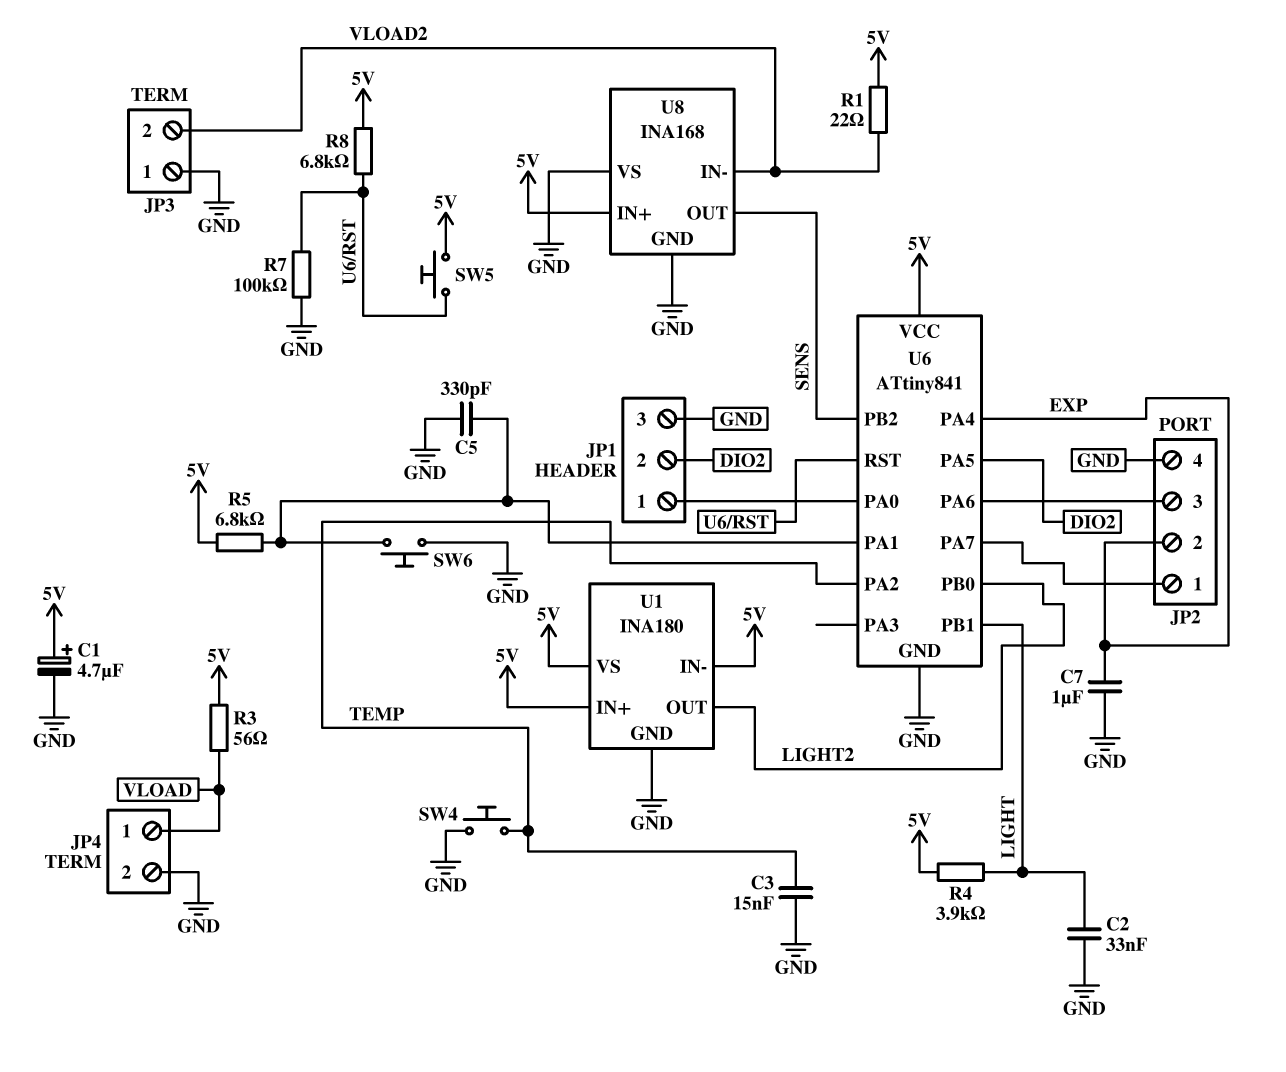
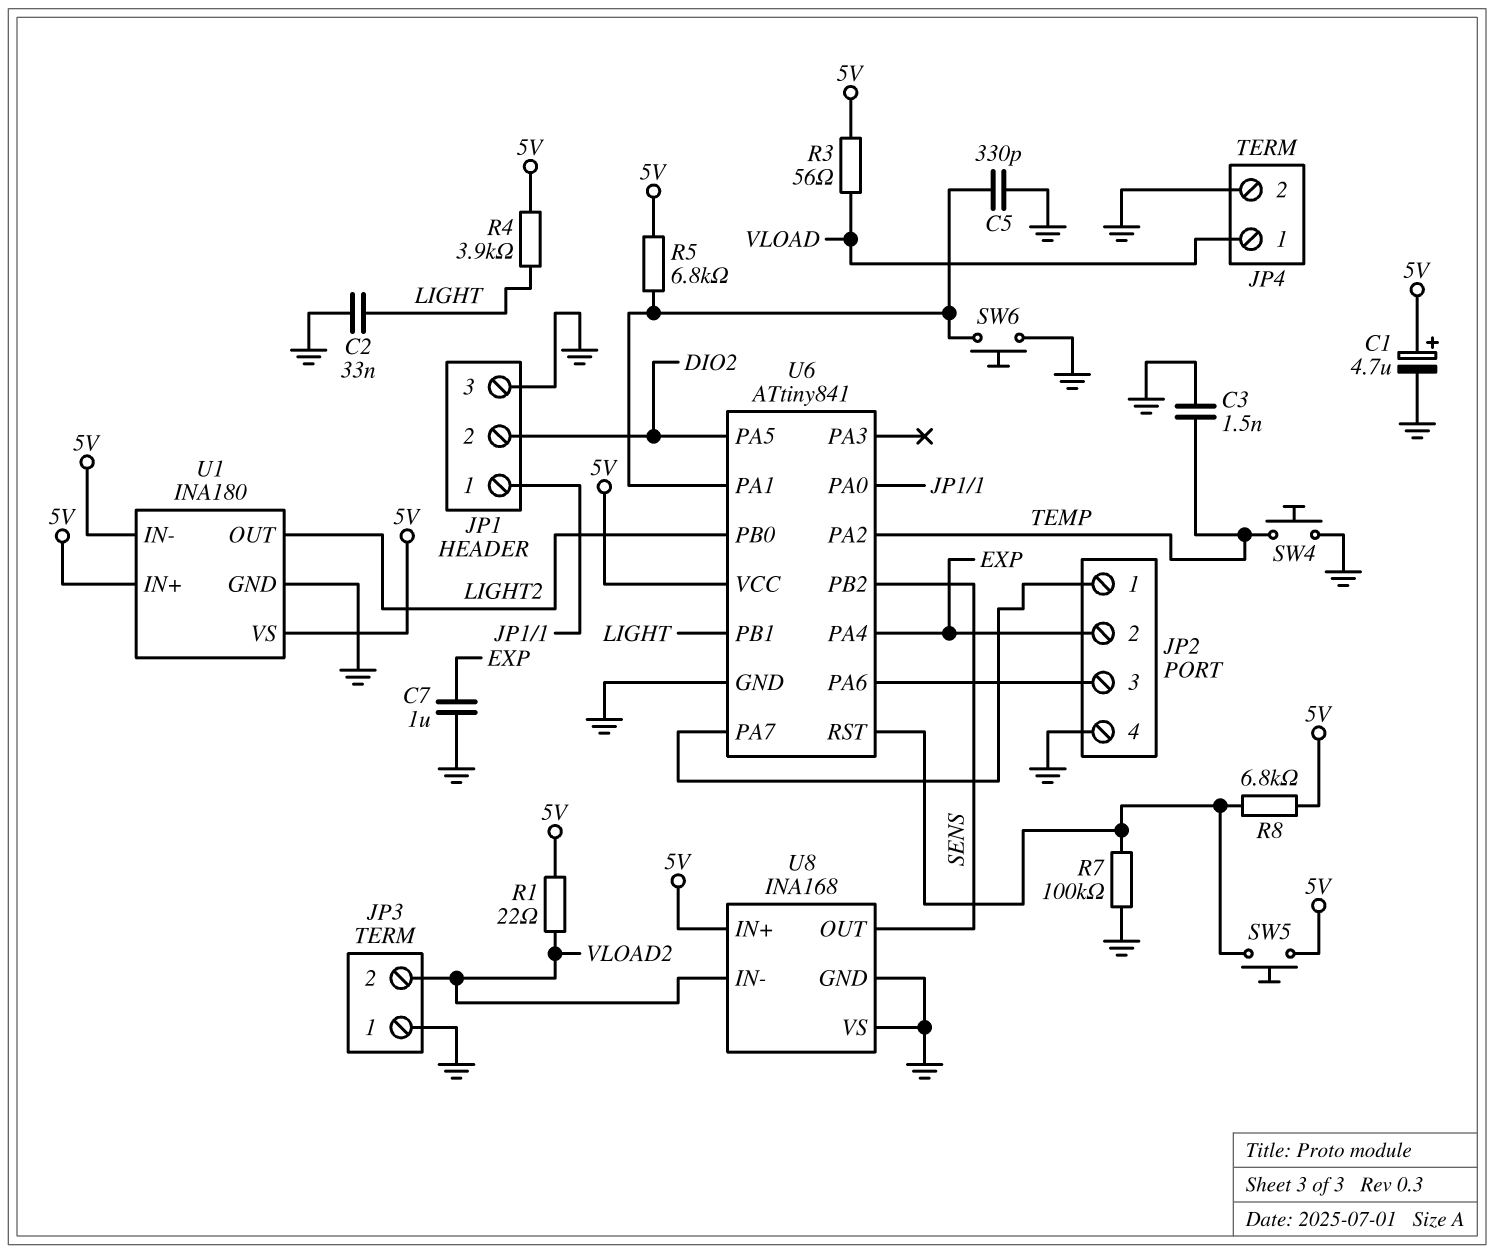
C3: 15nF (GND, TEMP) -> 1.5nF (GND, TEMP)

